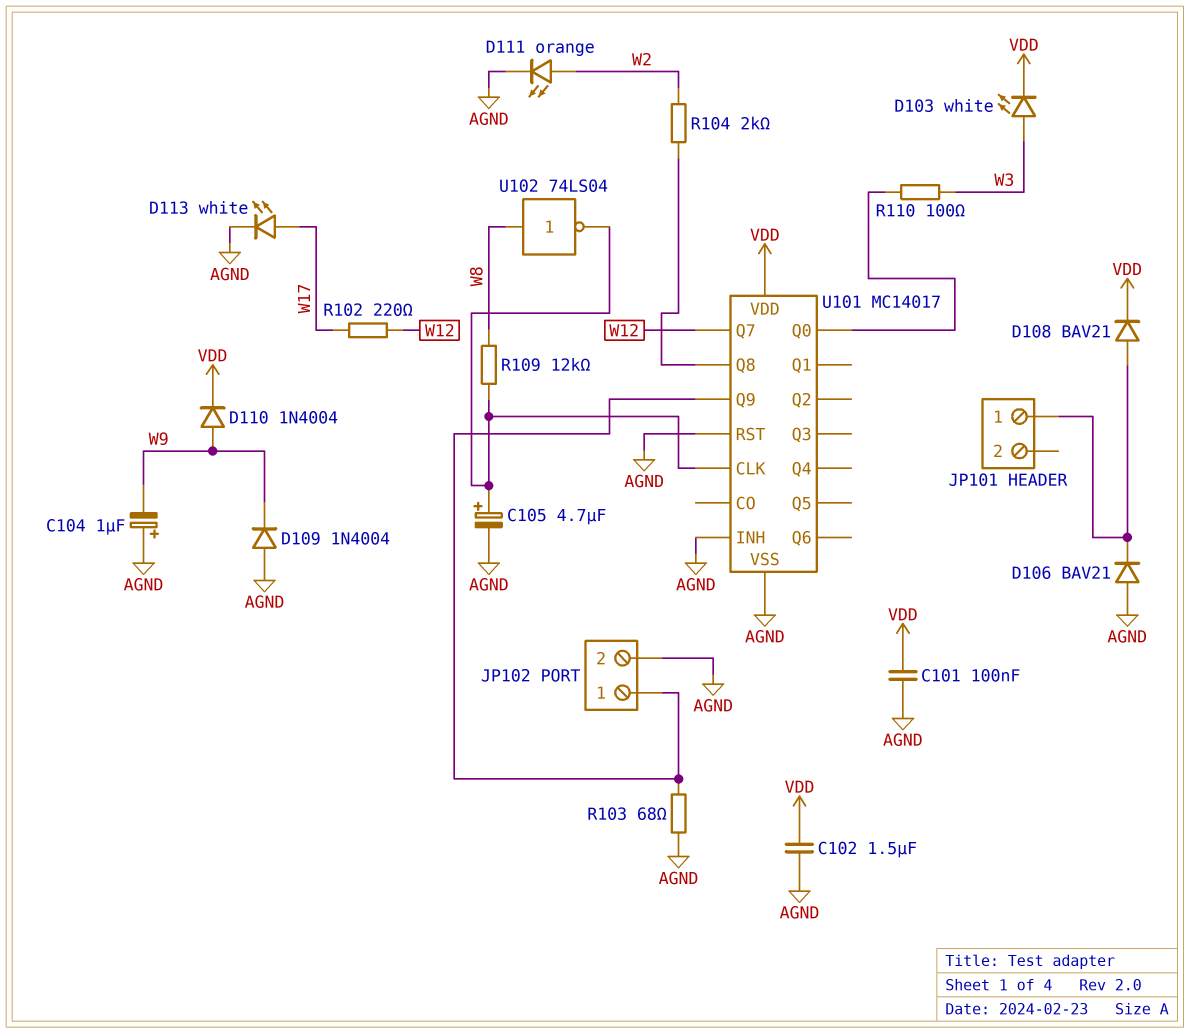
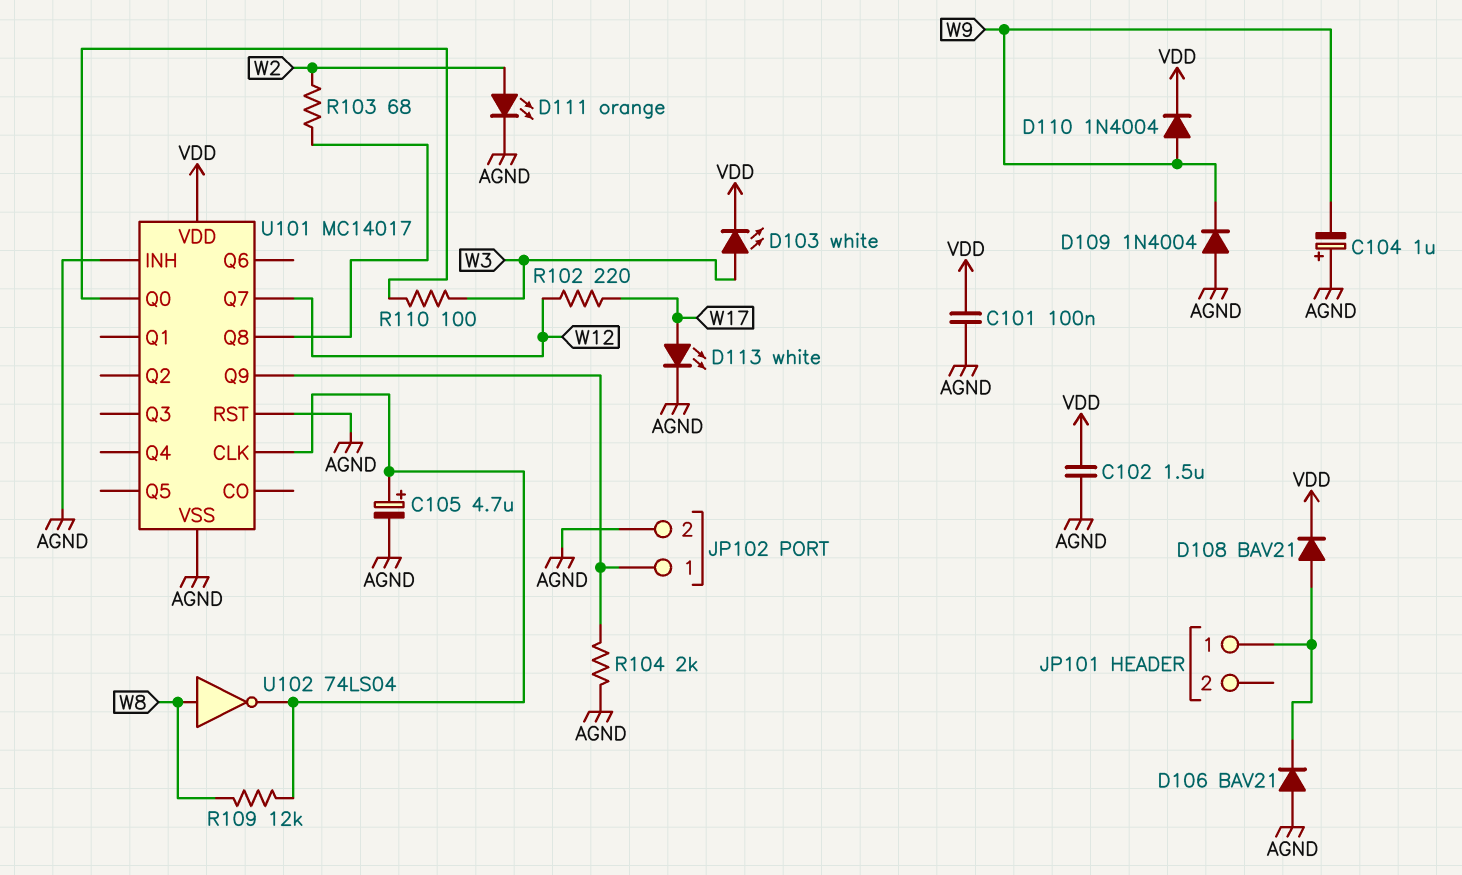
R103: 68 (AGND, JP102/1) -> 68 (U101/Q8, W2)
R104: 2k (U101/Q8, W2) -> 2k (AGND, JP102/1)

